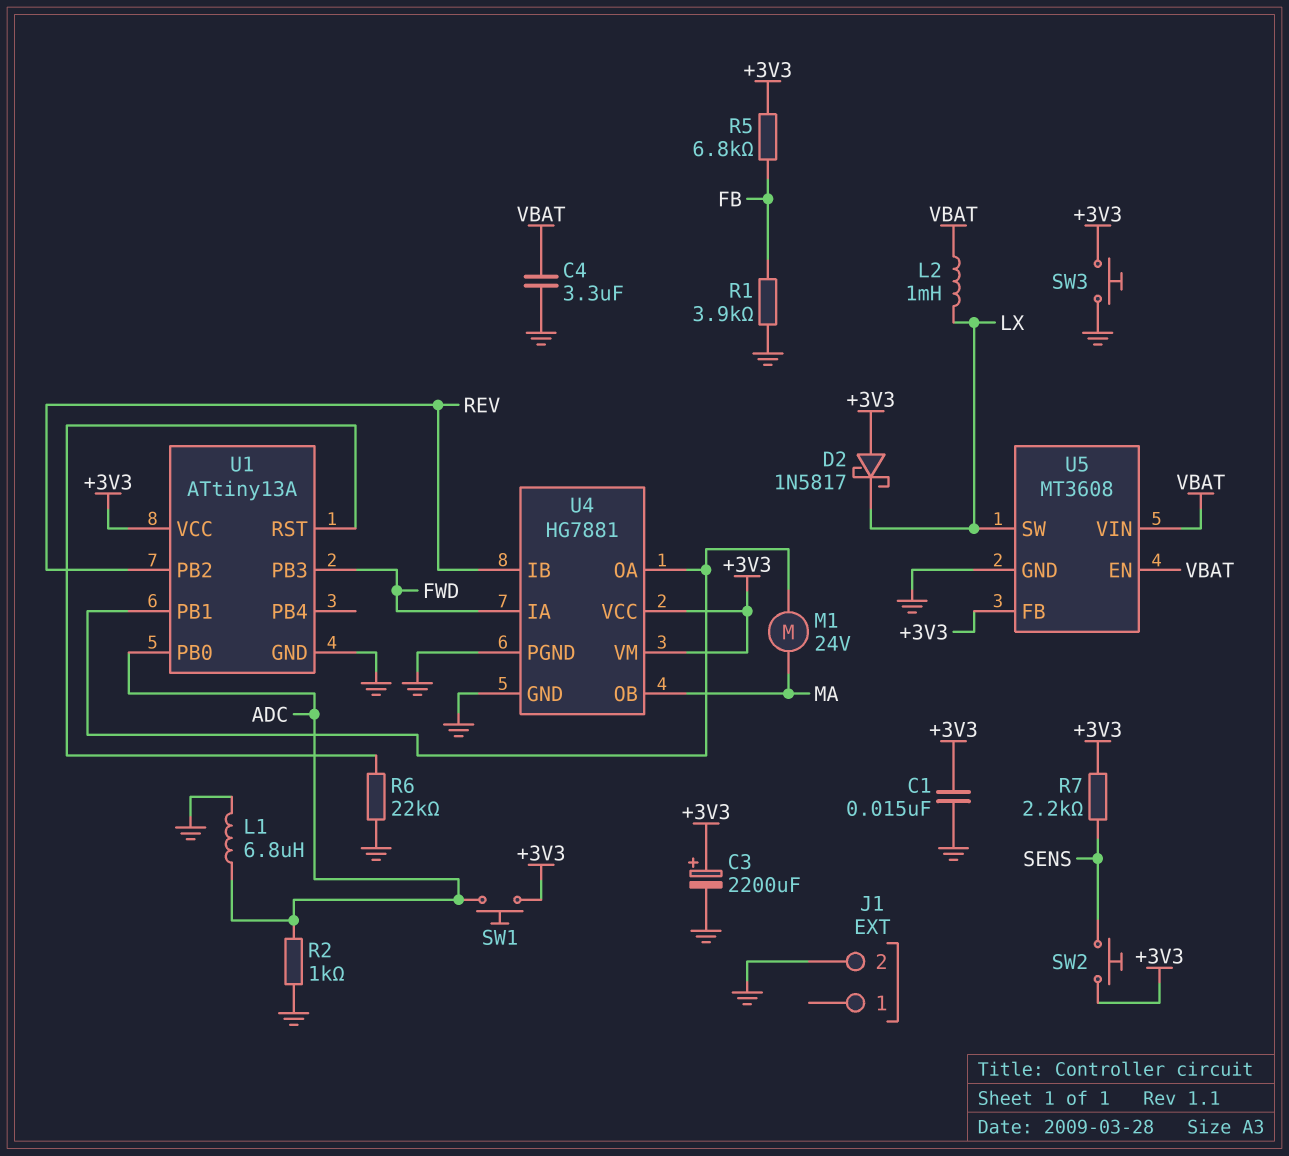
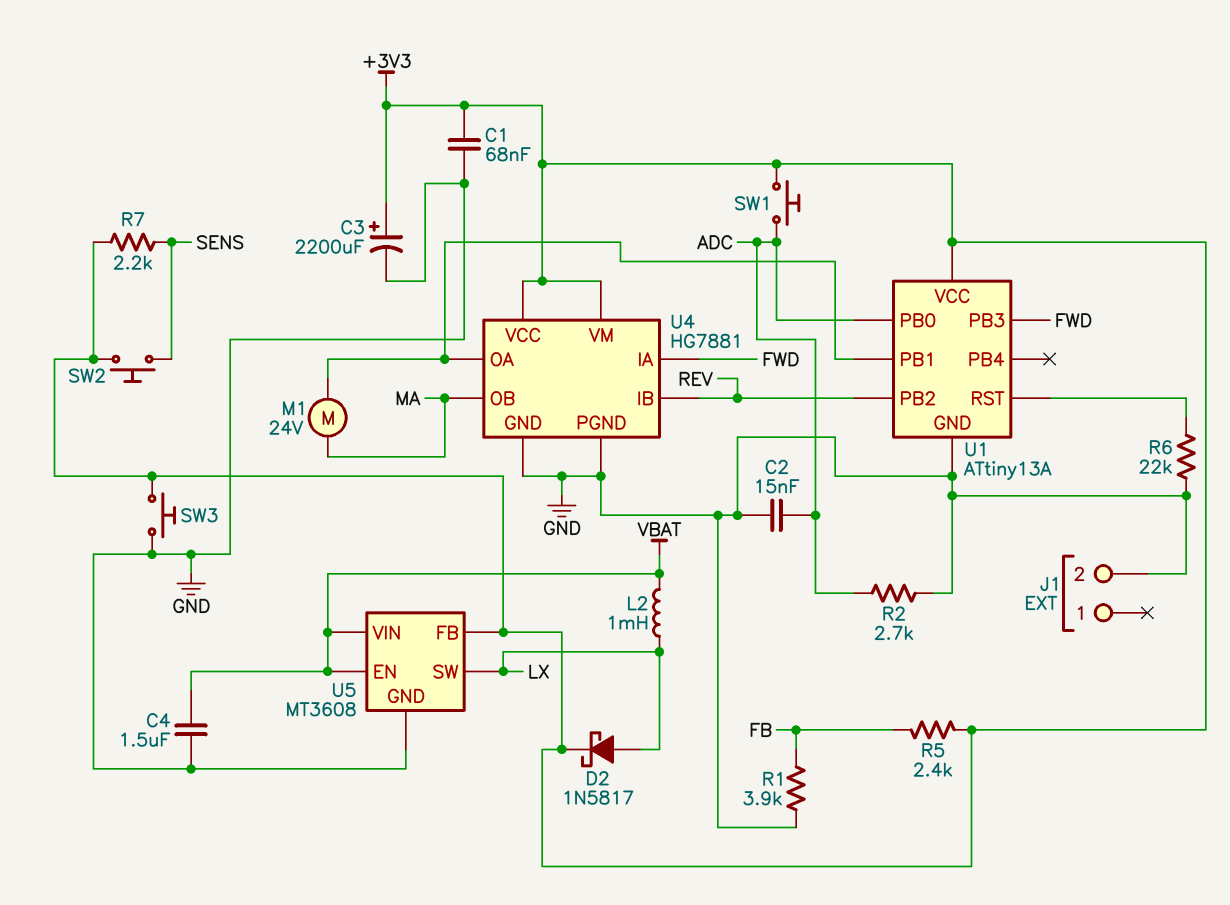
C1: 15nF (+3V3, GND) -> 68nF (+3V3, GND)
C2: none -> 15nF (ADC, GND)
C4: 3.3uF (GND, VBAT) -> 1.5uF (GND, VBAT)
D2: schottky 1N5817 (A +3V3, K LX) -> schottky 1N5817 (A LX, K +3V3)
L1: 6.8uH (ADC, GND) -> none
R2: 1k (ADC, GND) -> 2.7k (ADC, GND)
R5: 6.8k (+3V3, FB) -> 2.4k (+3V3, FB)

